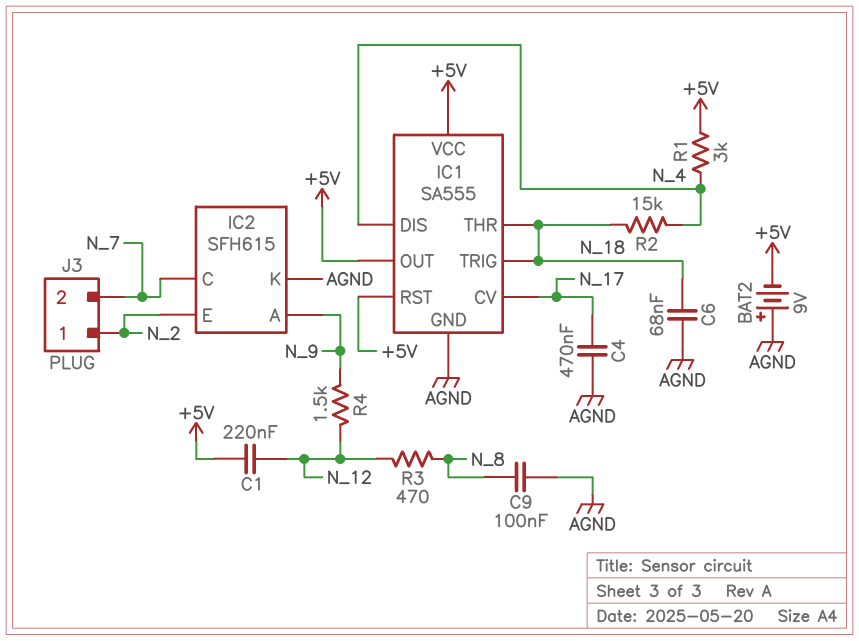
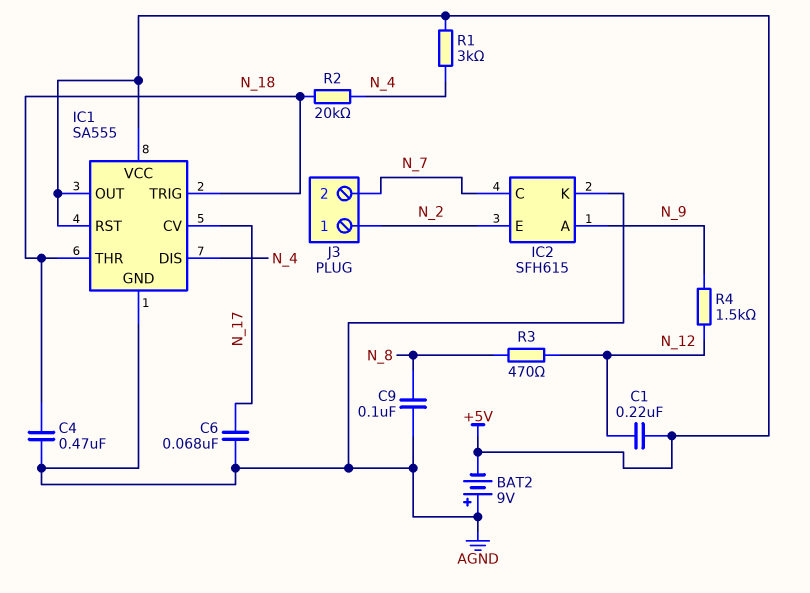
C4: 470nF (AGND, N_17) -> 470nF (AGND, N_18)
C6: 68nF (AGND, N_18) -> 68nF (AGND, N_17)
R2: 15k (N_4, N_18) -> 20k (N_4, N_18)

